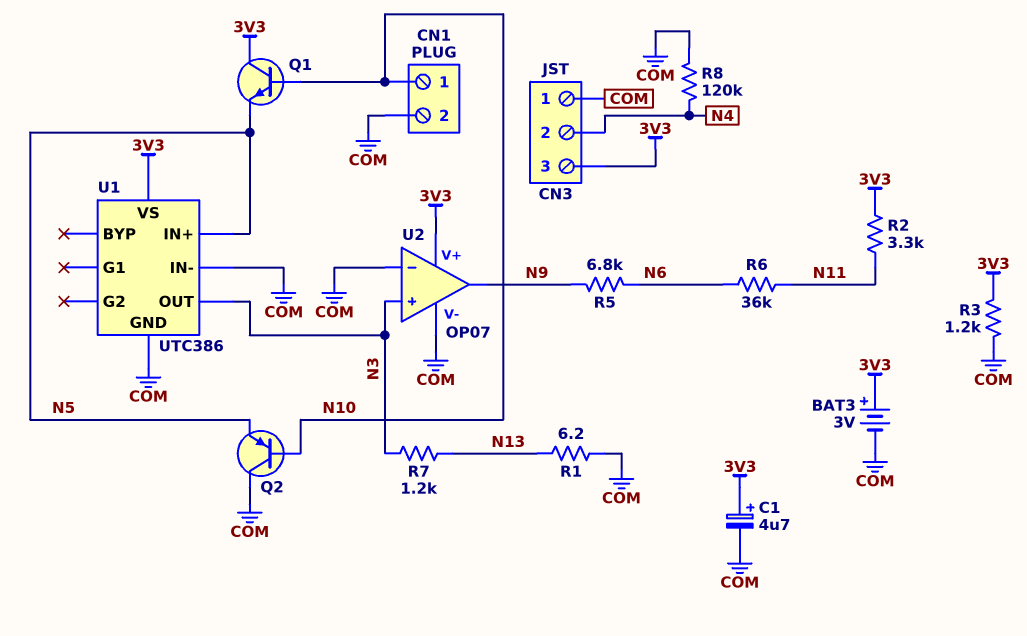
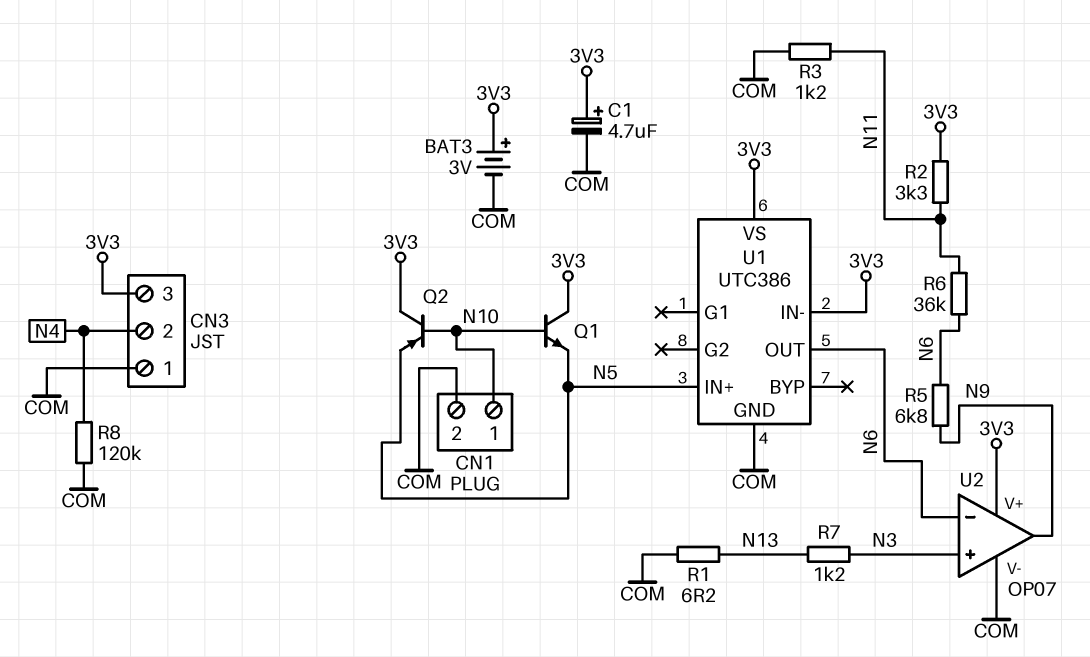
Q2: PNP (B N10, C COM, E N5) -> PNP (B N10, C 3V3, E N5)
R3: 1.2k (3V3, COM) -> 1.2k (COM, N11)
U1 pin IN-: COM -> 3V3
U1 pin OUT: N3 -> N6
U2 pin in-: COM -> N6

